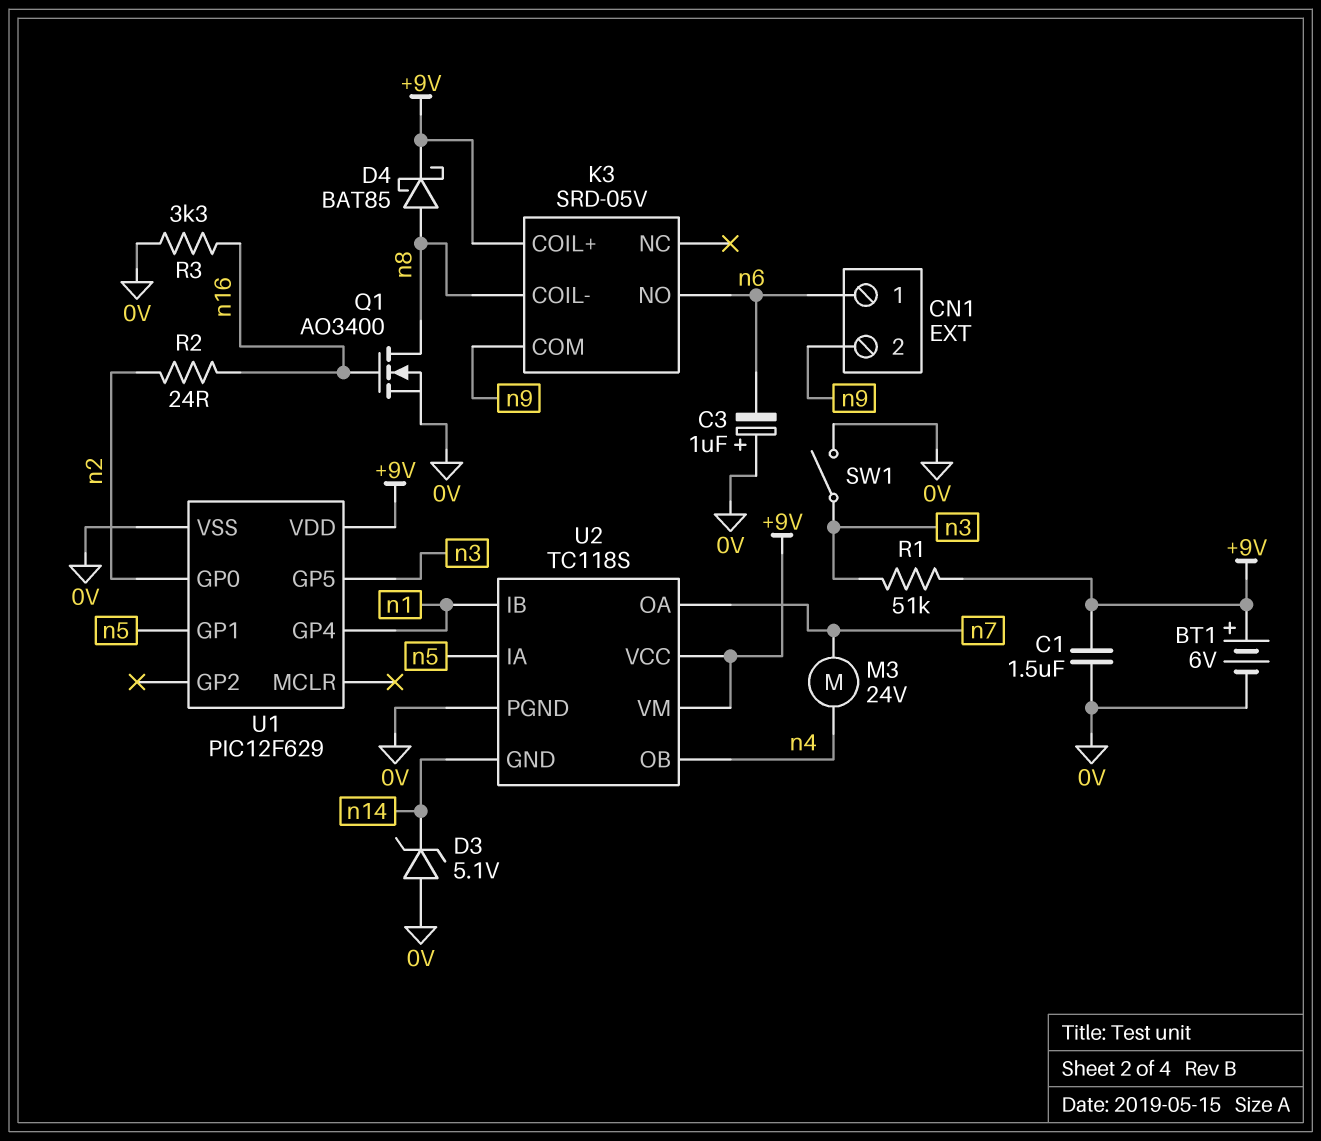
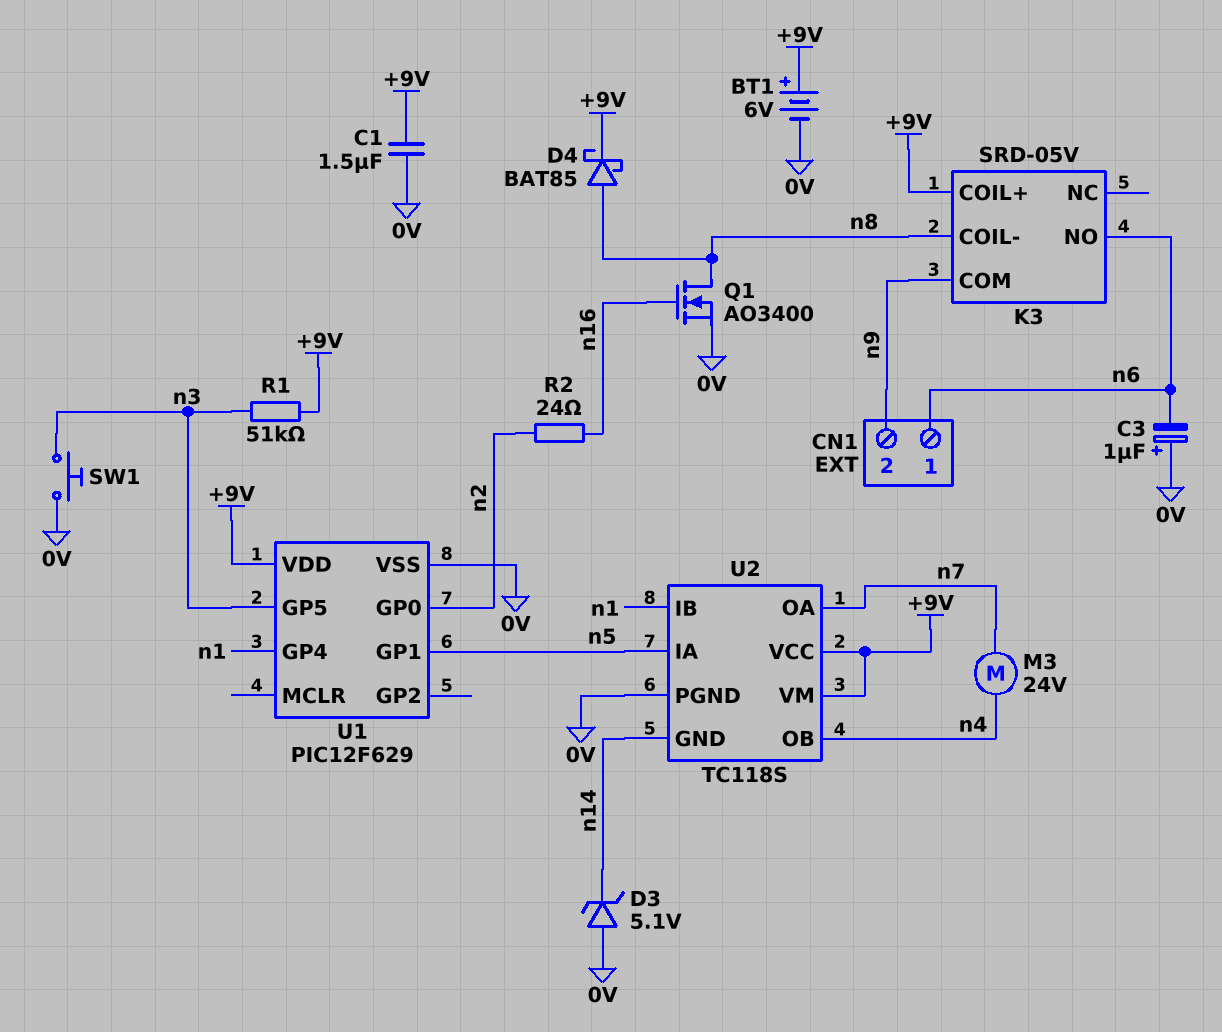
R3: 3.3k (0V, n16) -> none
SW1: switch (0V, n3) -> button (0V, n3)

